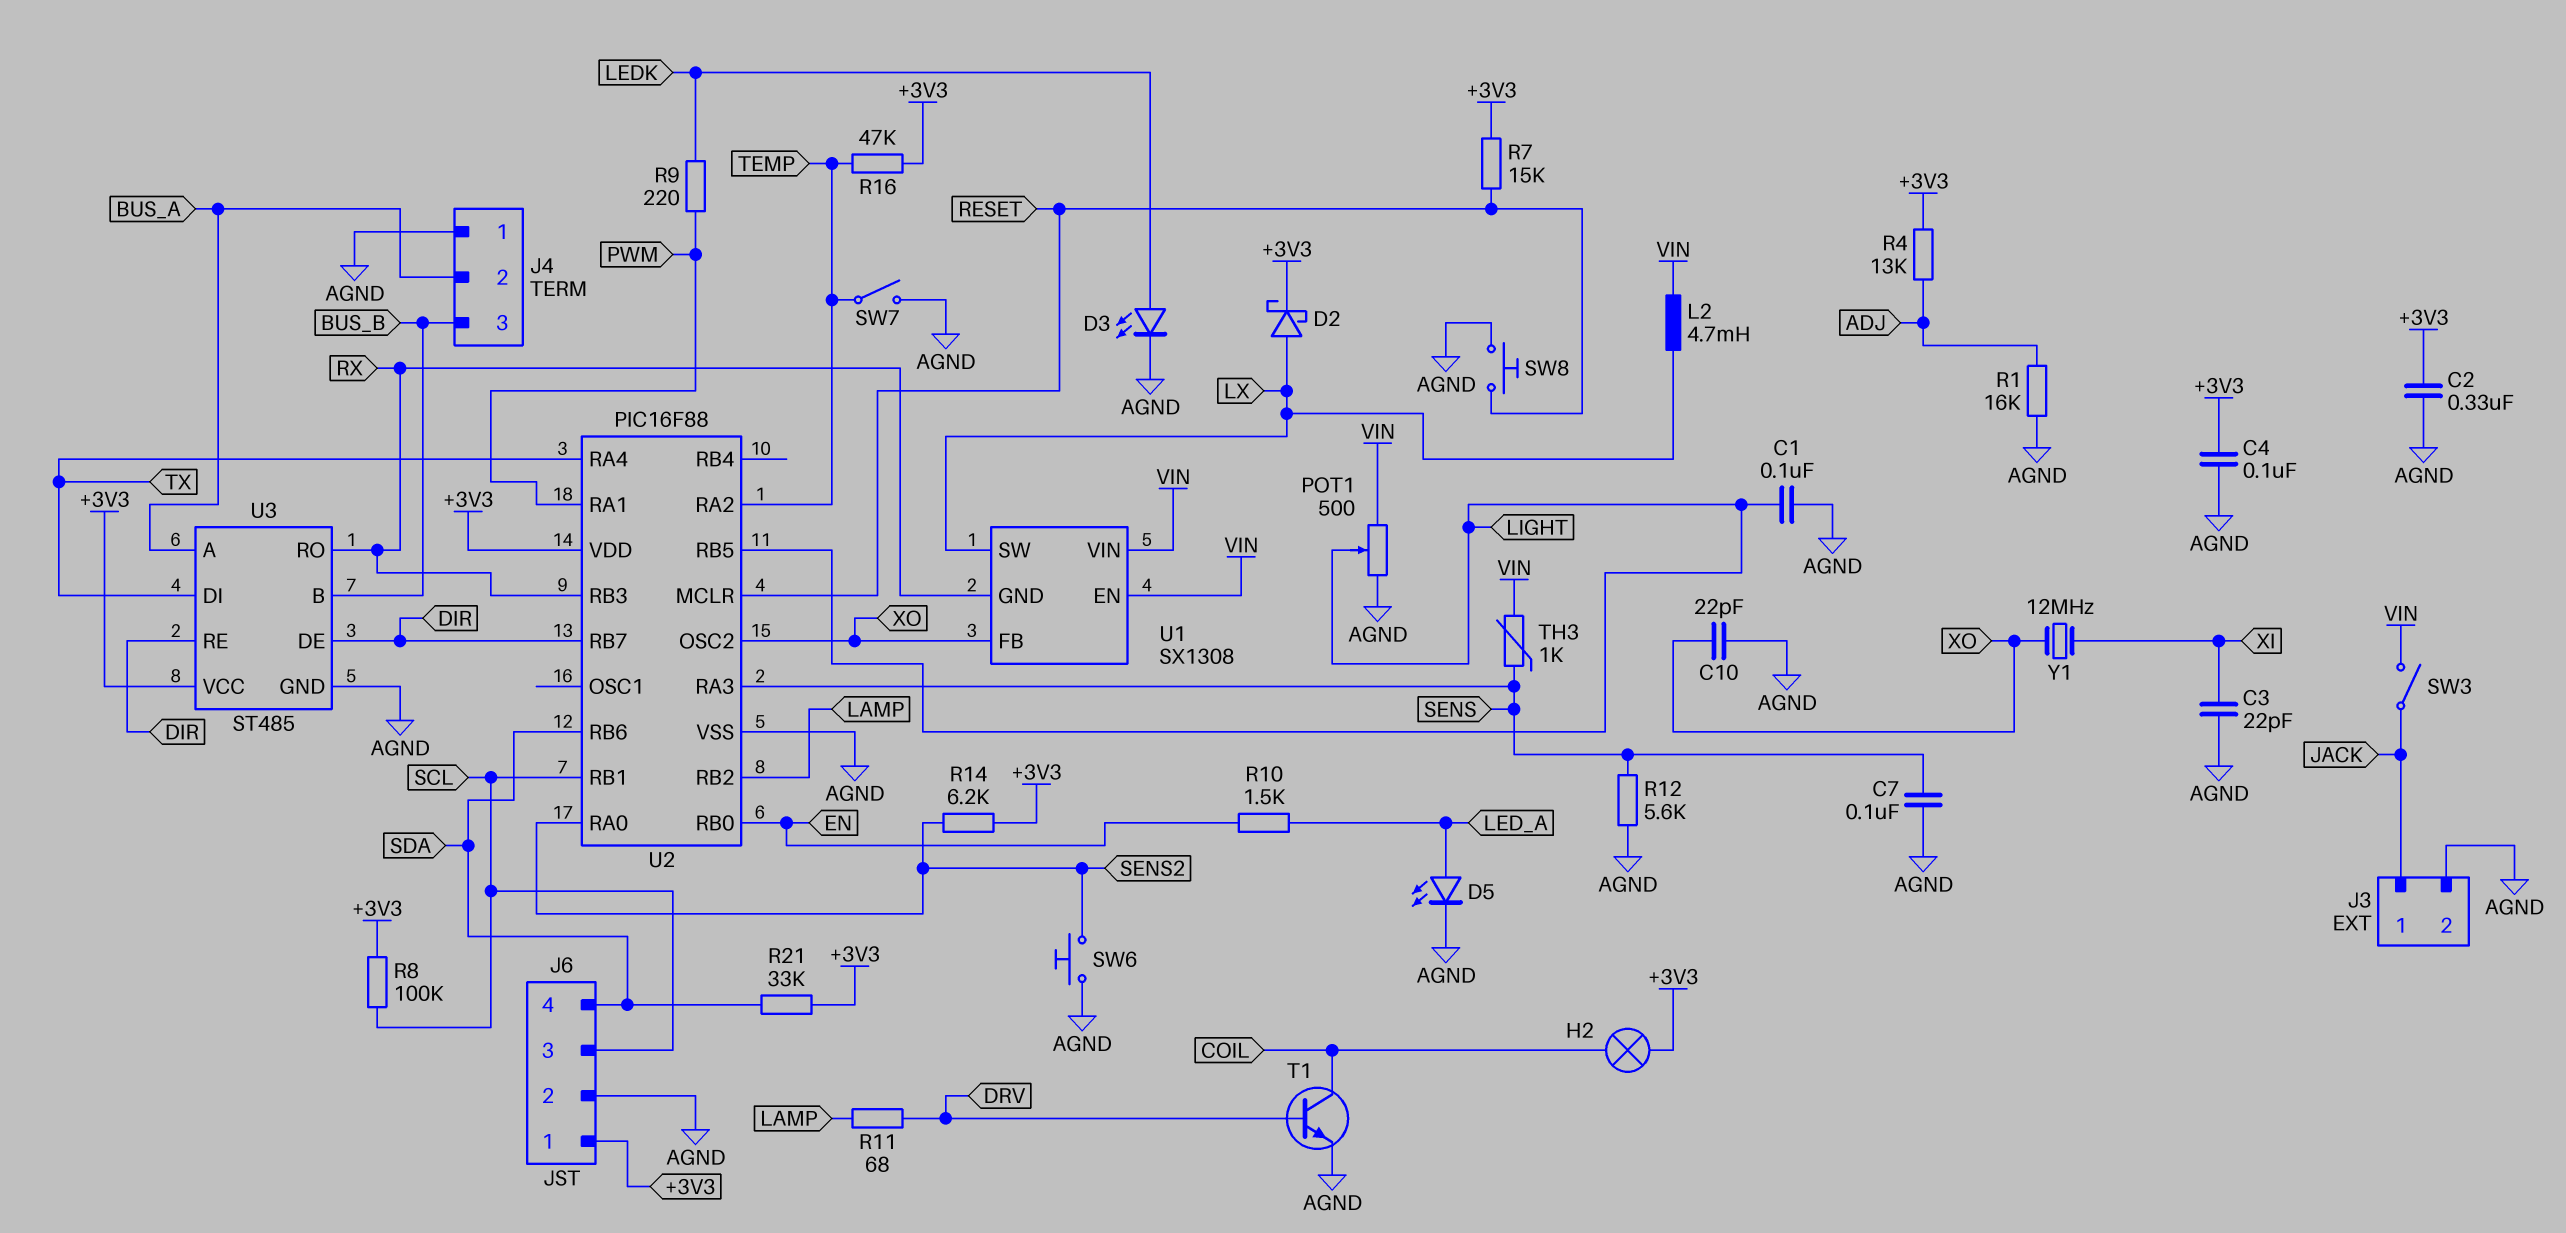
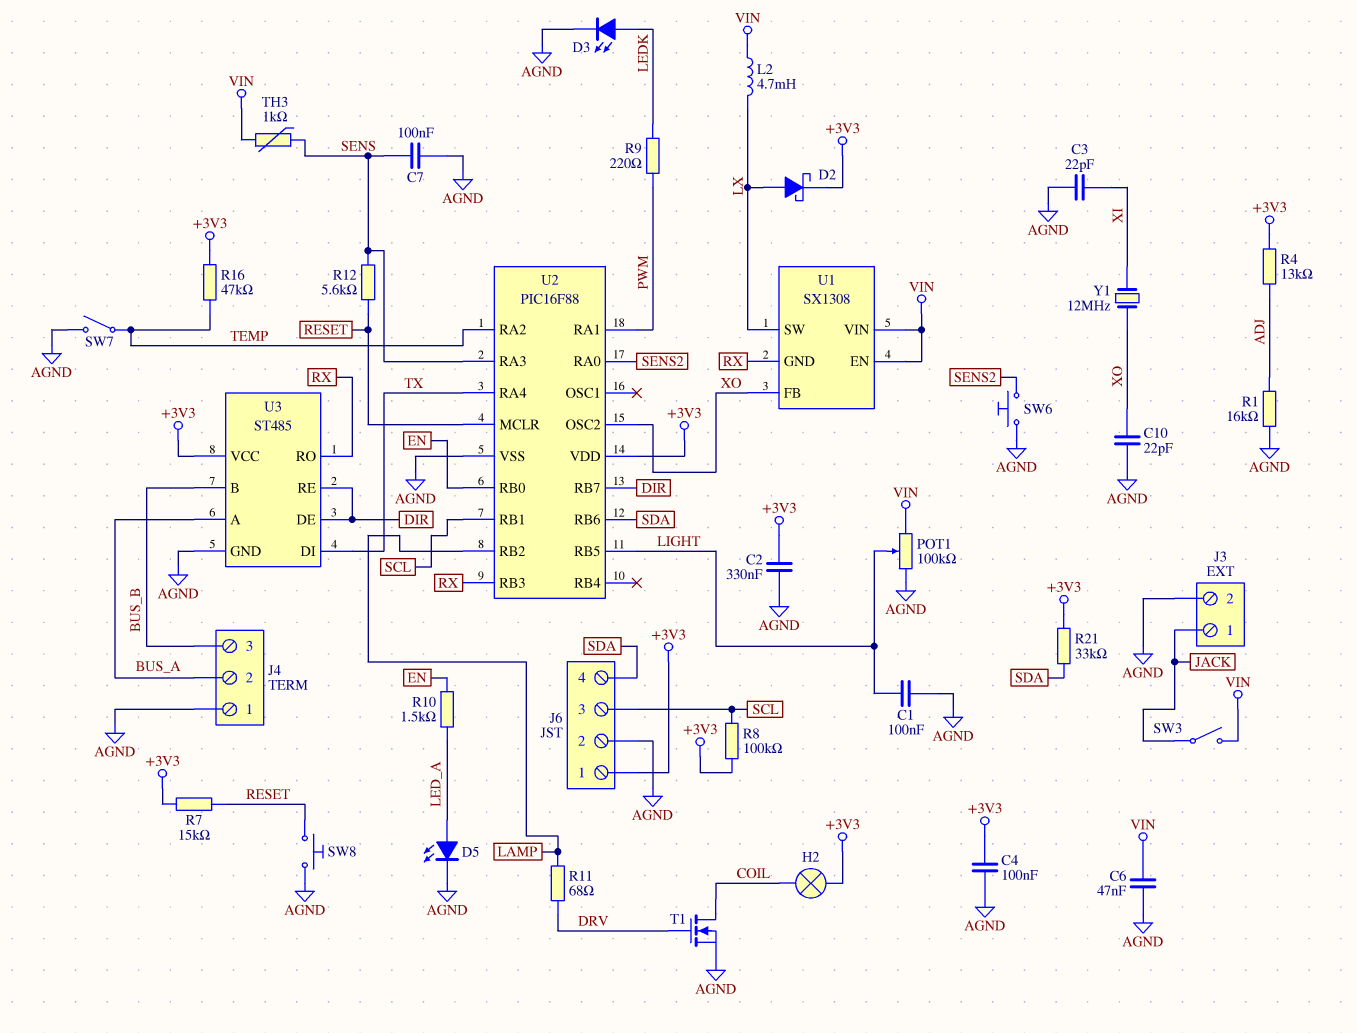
C6: none -> 47nF (AGND, VIN)
POT1: 500 (AGND, VIN, wiper LIGHT) -> 100k (AGND, VIN, wiper LIGHT)
R12: 5.6k (AGND, SENS) -> 5.6k (RESET, SENS)
R14: 6.2k (+3V3, SENS2) -> none
T1: NPN (B DRV, C COIL, E AGND) -> NMOS (G DRV, D COIL, S AGND)

